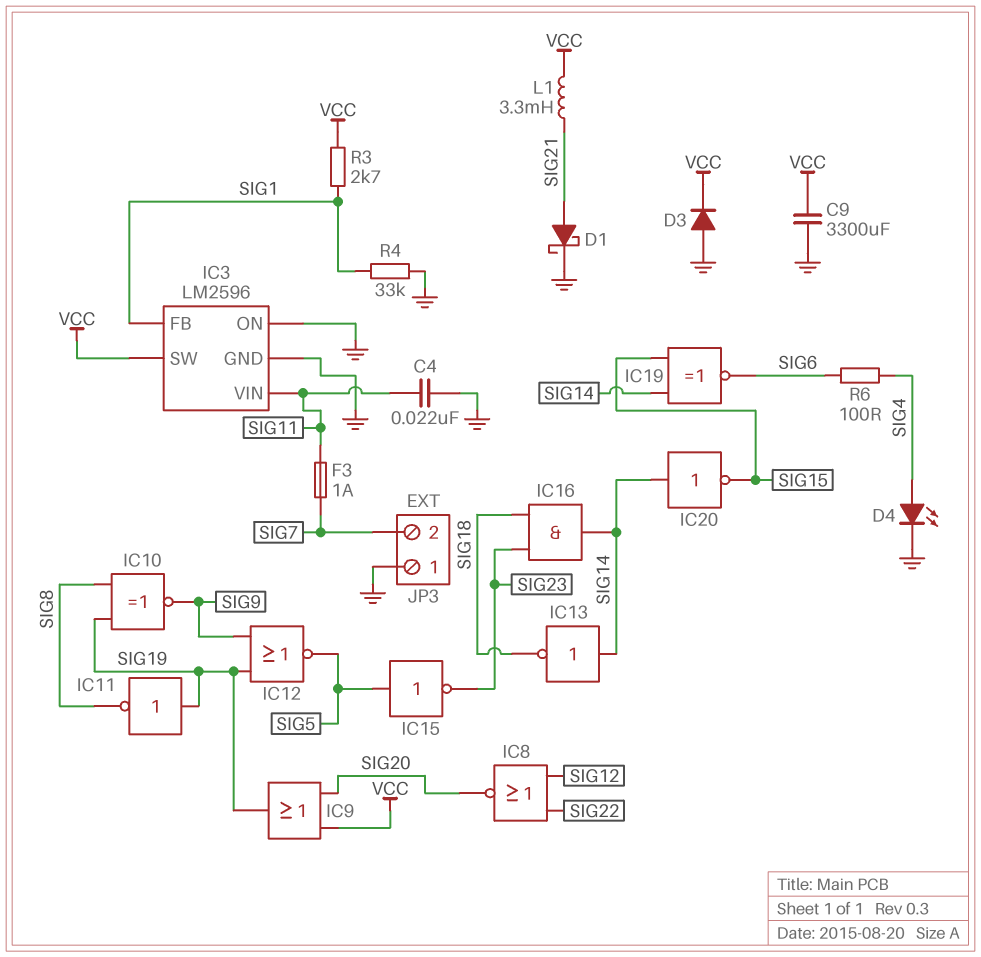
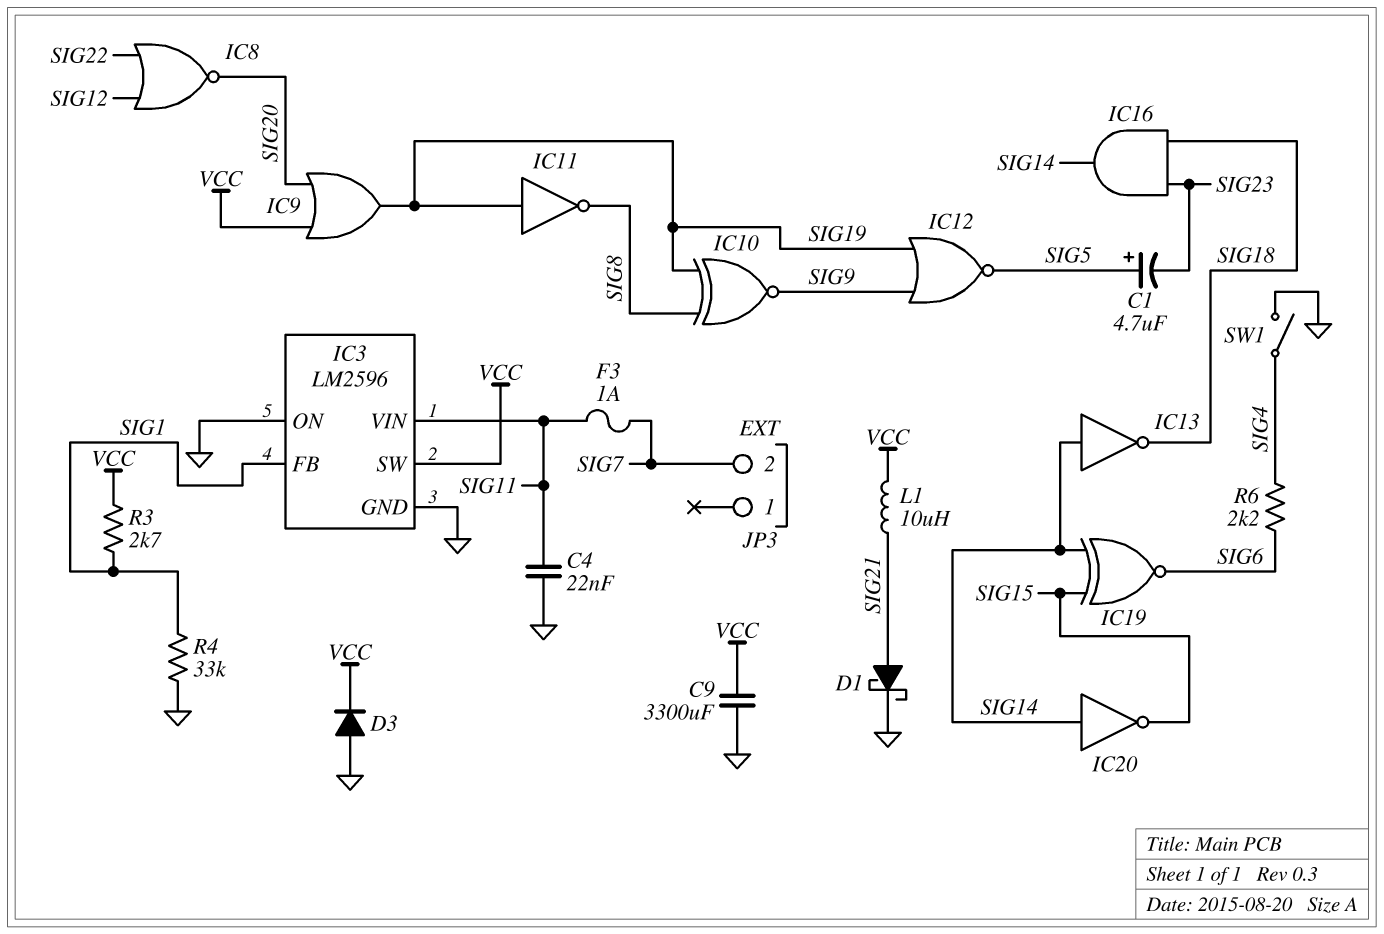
C1: none -> 4.7uF (plus SIG5, minus SIG23)
D4: LED (A SIG4, K GND) -> none
IC15: NOT (in SIG5, out SIG23) -> none
JP3 pin 1: GND -> none
L1: 3.3mH (SIG21, VCC) -> 10uH (SIG21, VCC)
R6: 100 (SIG4, SIG6) -> 2.2k (SIG4, SIG6)
SW1: none -> switch (GND, SIG4)

